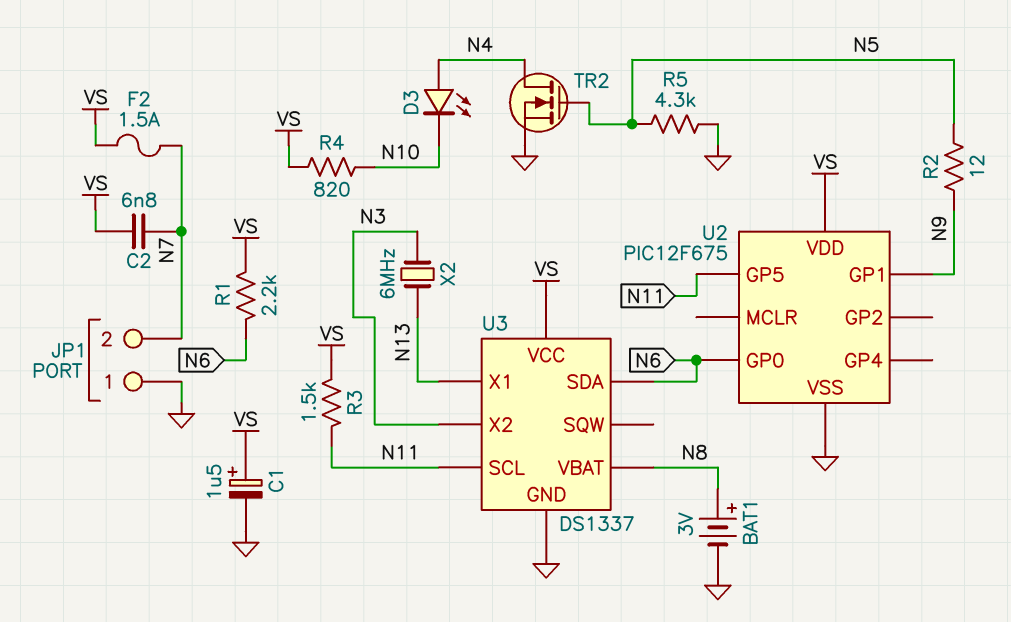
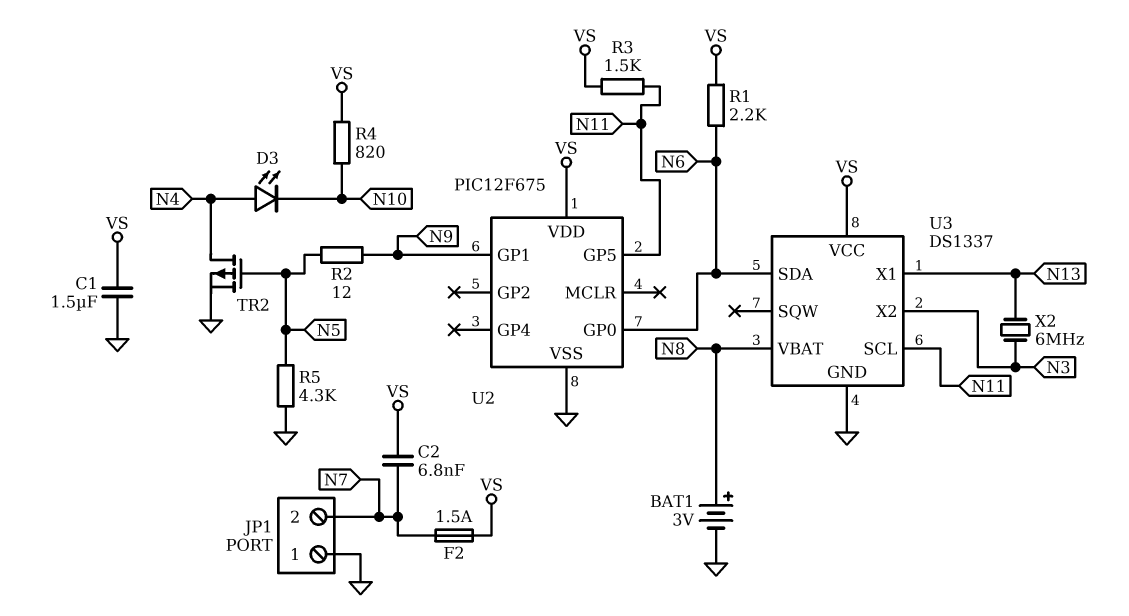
C1: 1.5uF (plus VS, minus GND) -> 1.5uF (GND, VS)
TR2: NMOS (G N5, D N4, S GND) -> PMOS (G N5, D N4, S GND)

